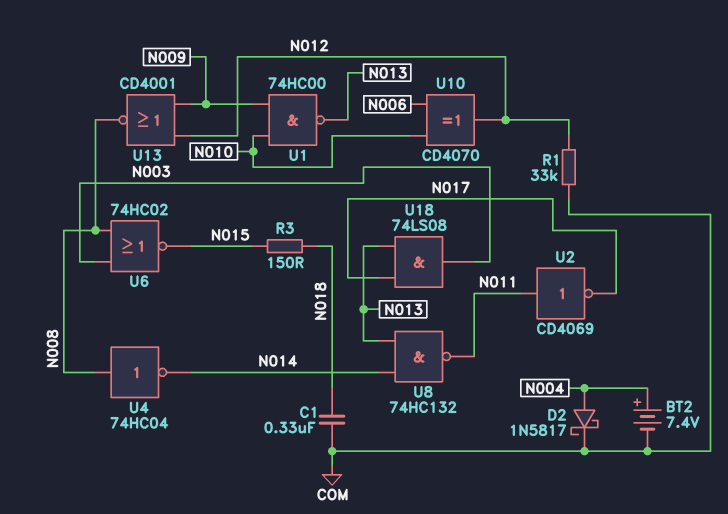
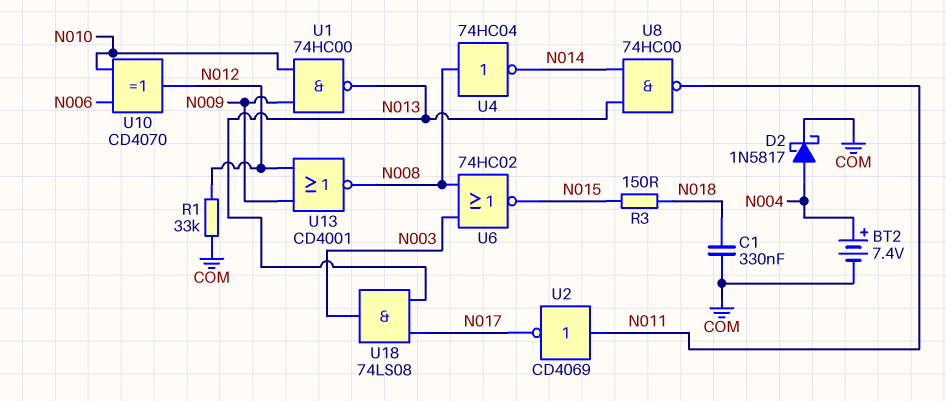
U8: NAND 74HC132 (in N013, in N014, out N011) -> NAND 74HC00 (in N013, in N014, out N011)

